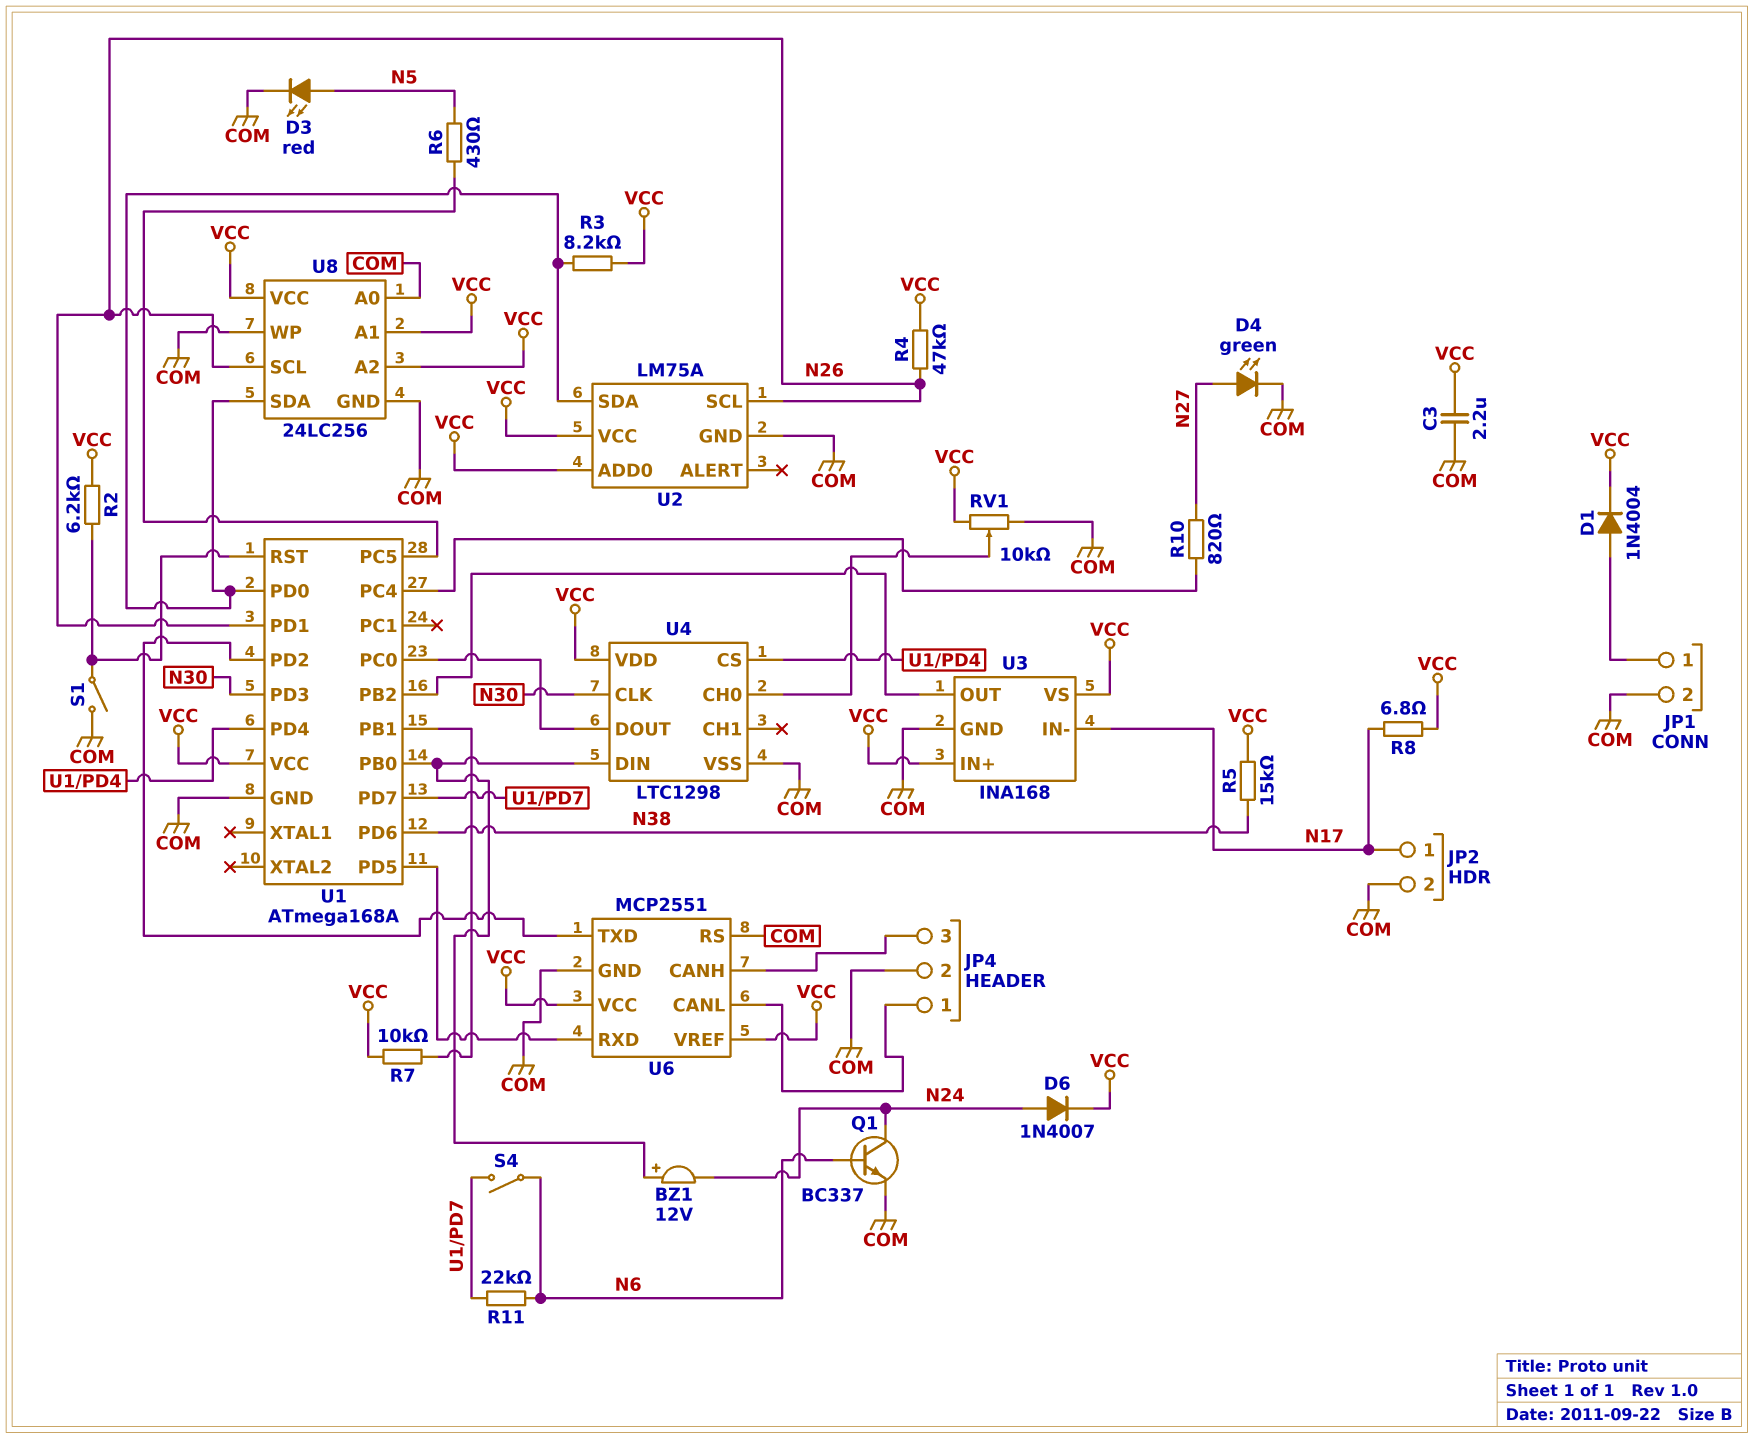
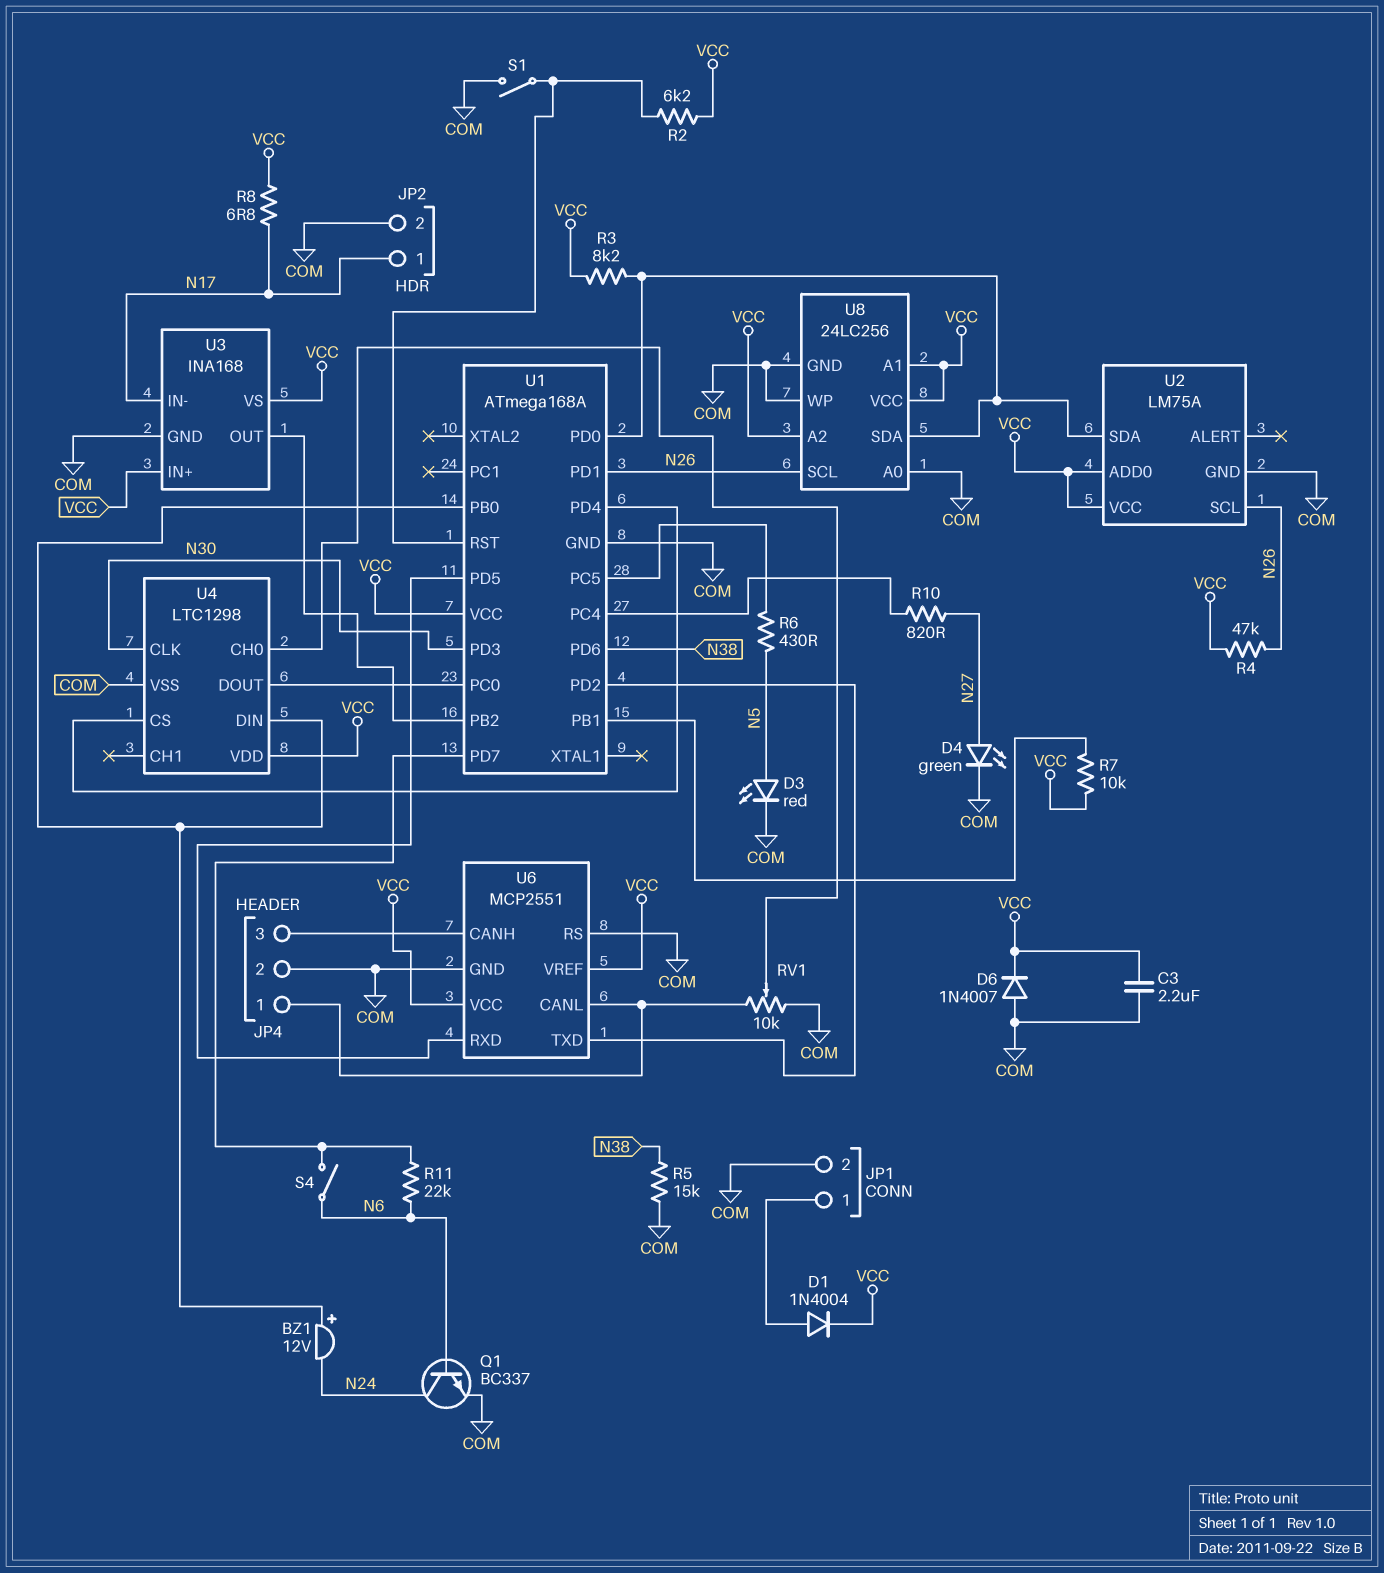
D6: diode 1N4007 (A N24, K VCC) -> diode 1N4007 (A COM, K VCC)
R5: 15k (N38, VCC) -> 15k (COM, N38)
RV1: 10k (COM, VCC, wiper U4/CH0) -> 10k (COM, JP4/1, wiper U4/CH0)

